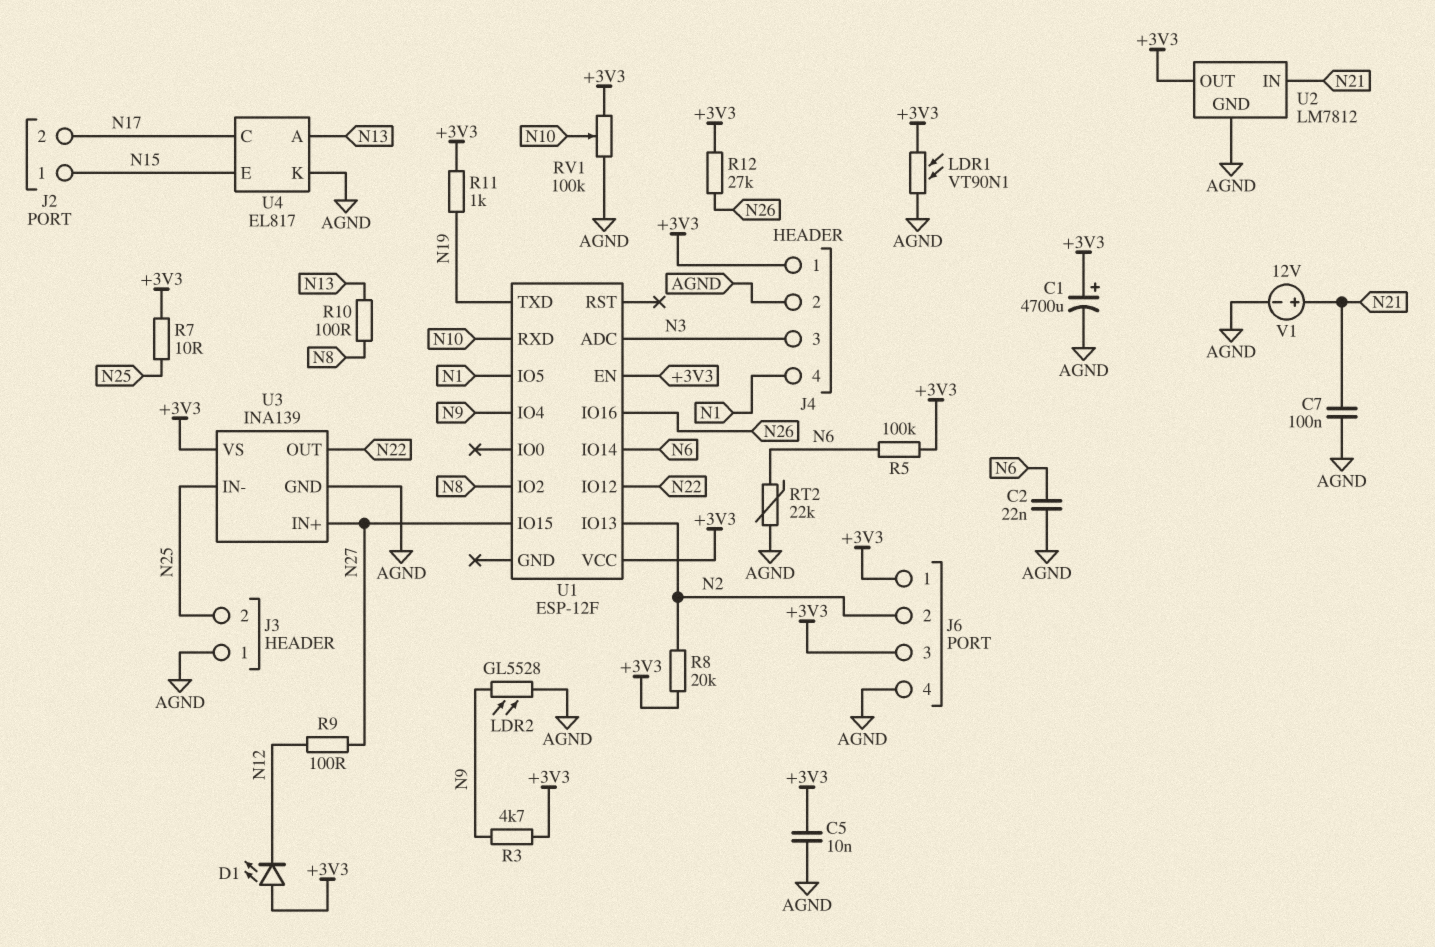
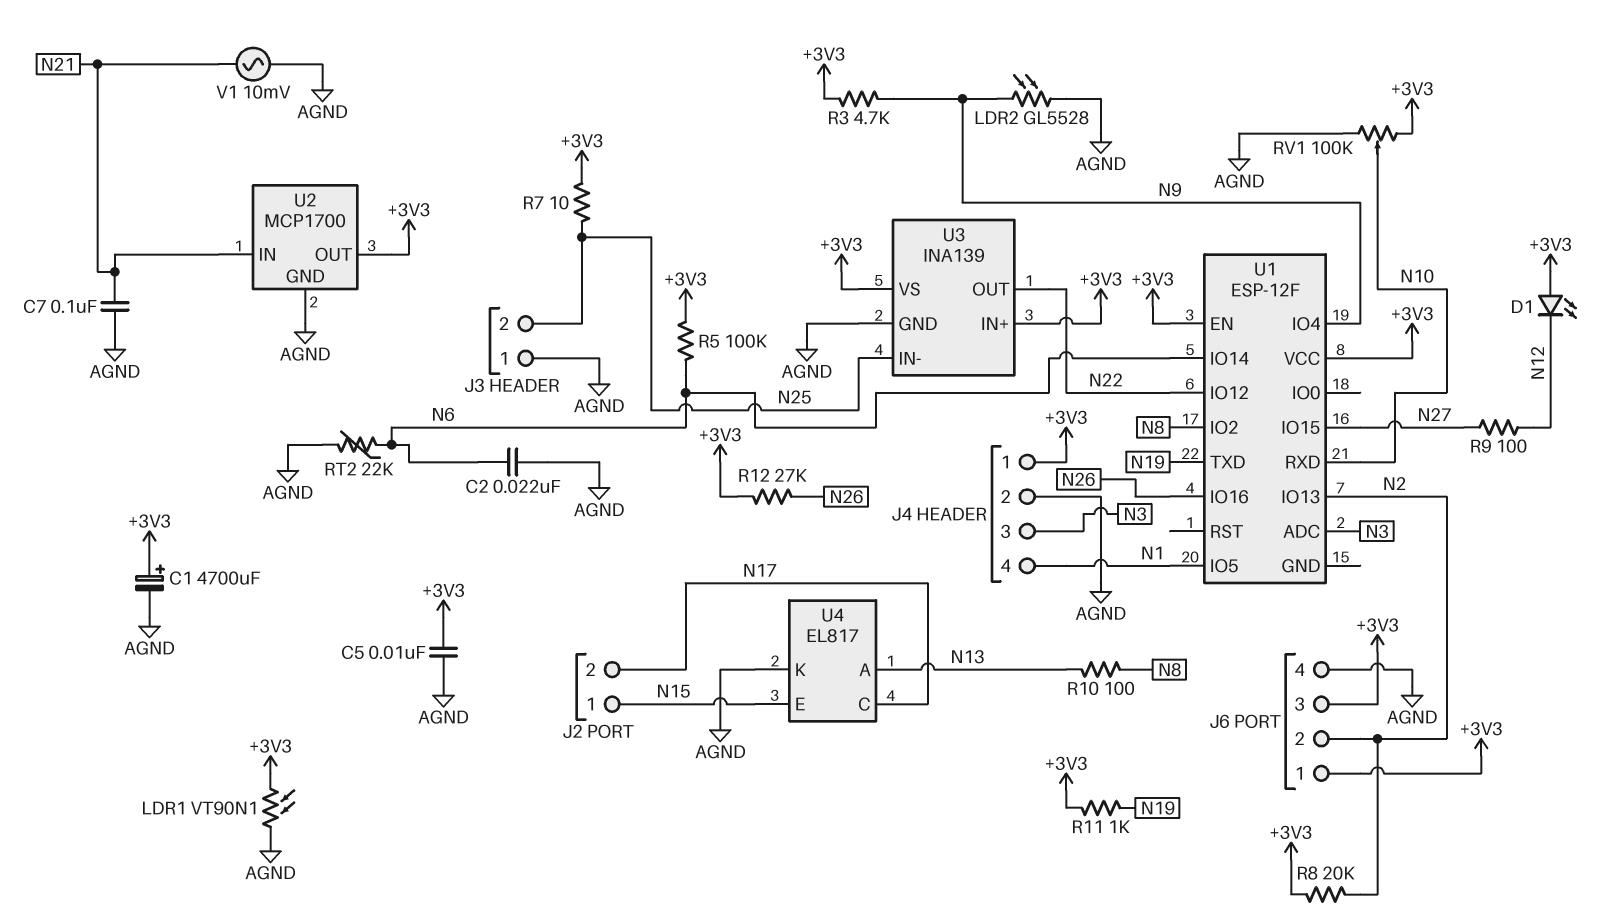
U2: LM7812 -> MCP1700
U3 pin IN+: N27 -> +3V3
V1: 12V (plus N21, minus AGND) -> AC 10mV (AGND, N21)

